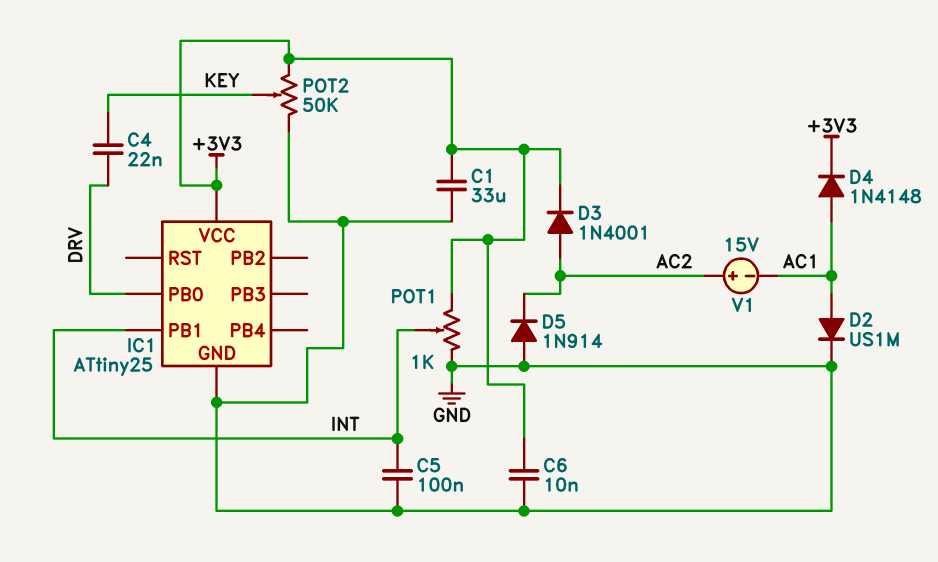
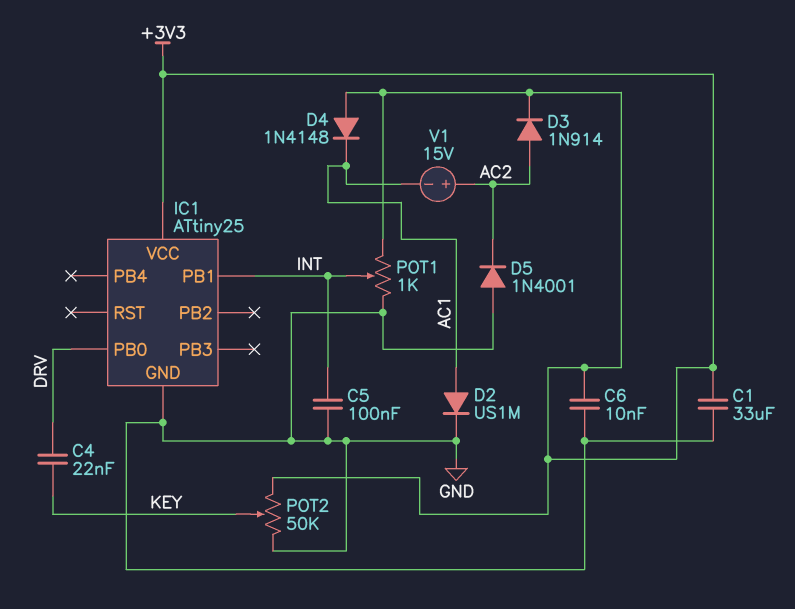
D3: diode 1N4001 (A AC2, K +3V3) -> diode 1N914 (A AC2, K +3V3)
D4: diode 1N4148 (A AC1, K +3V3) -> diode 1N4148 (A +3V3, K AC1)
D5: diode 1N914 (A GND, K AC2) -> diode 1N4001 (A GND, K AC2)

